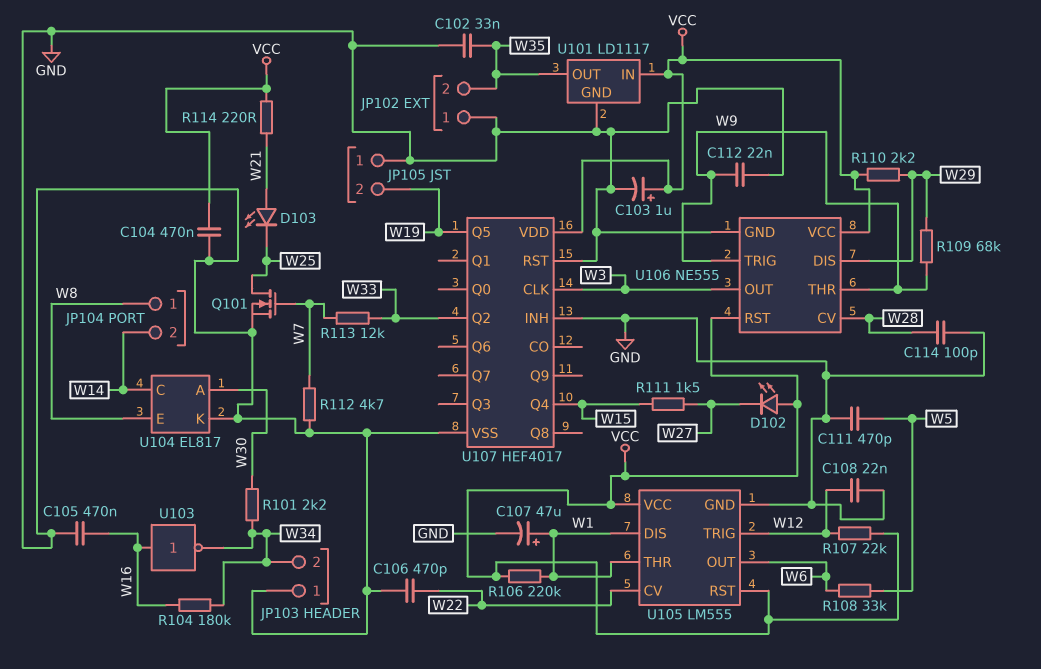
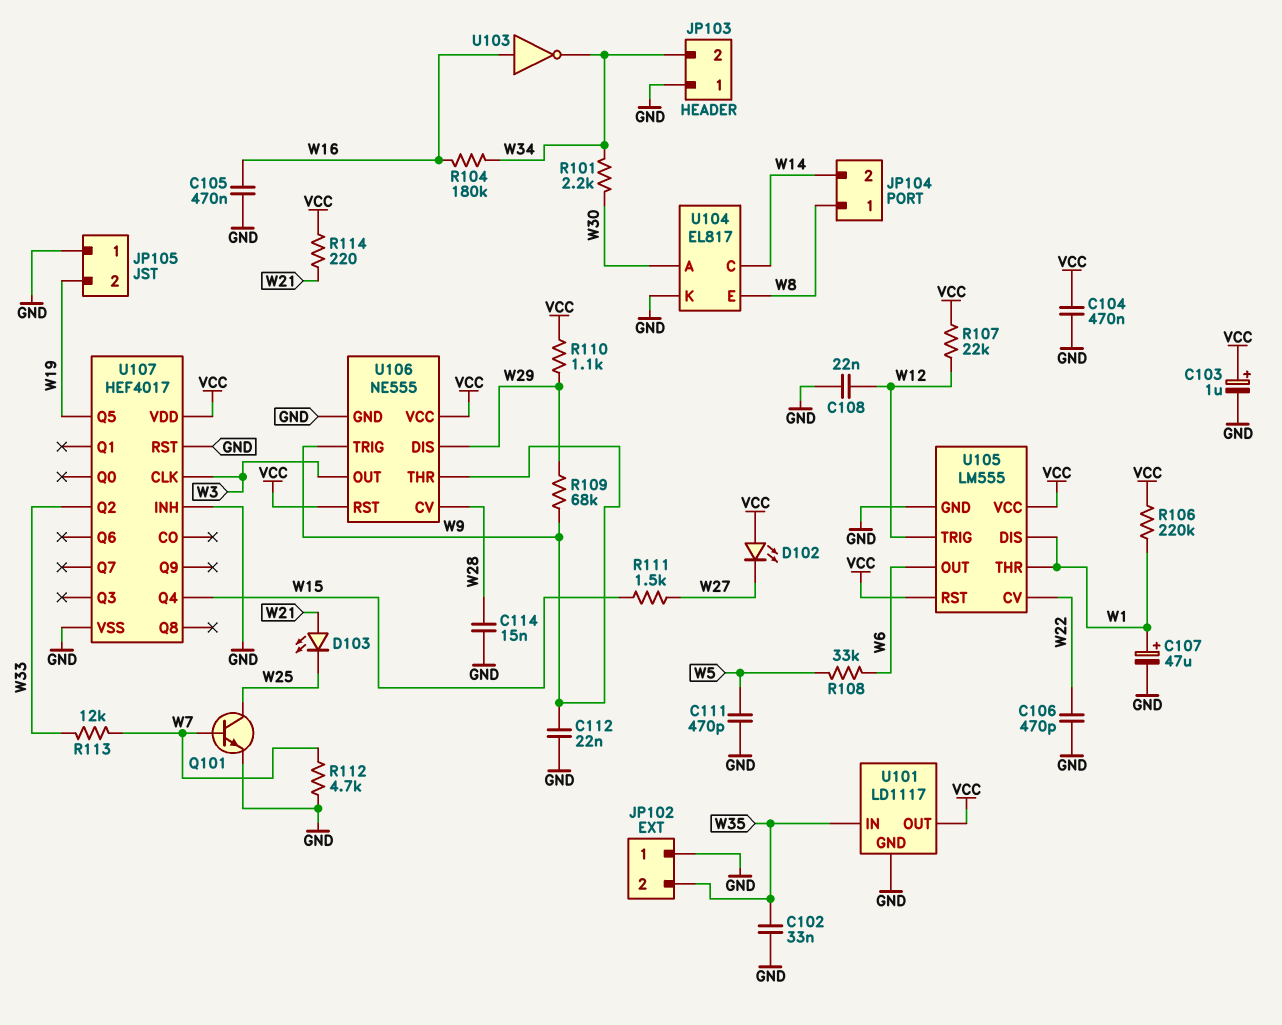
C114: 100pF (GND, W28) -> 15nF (GND, W28)
Q101: NMOS (G W7, D W25, S GND) -> NPN (B W7, C W25, E GND)
R110: 2.2k (VCC, W29) -> 1.1k (VCC, W29)
U101 pin IN: VCC -> W35
U101 pin OUT: W35 -> VCC

